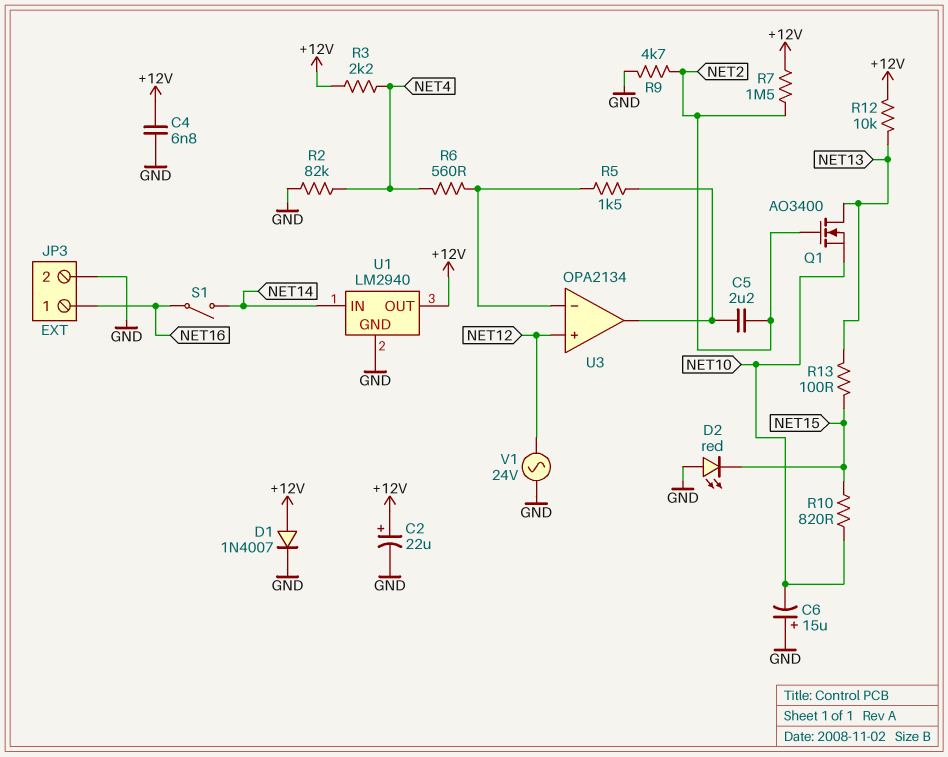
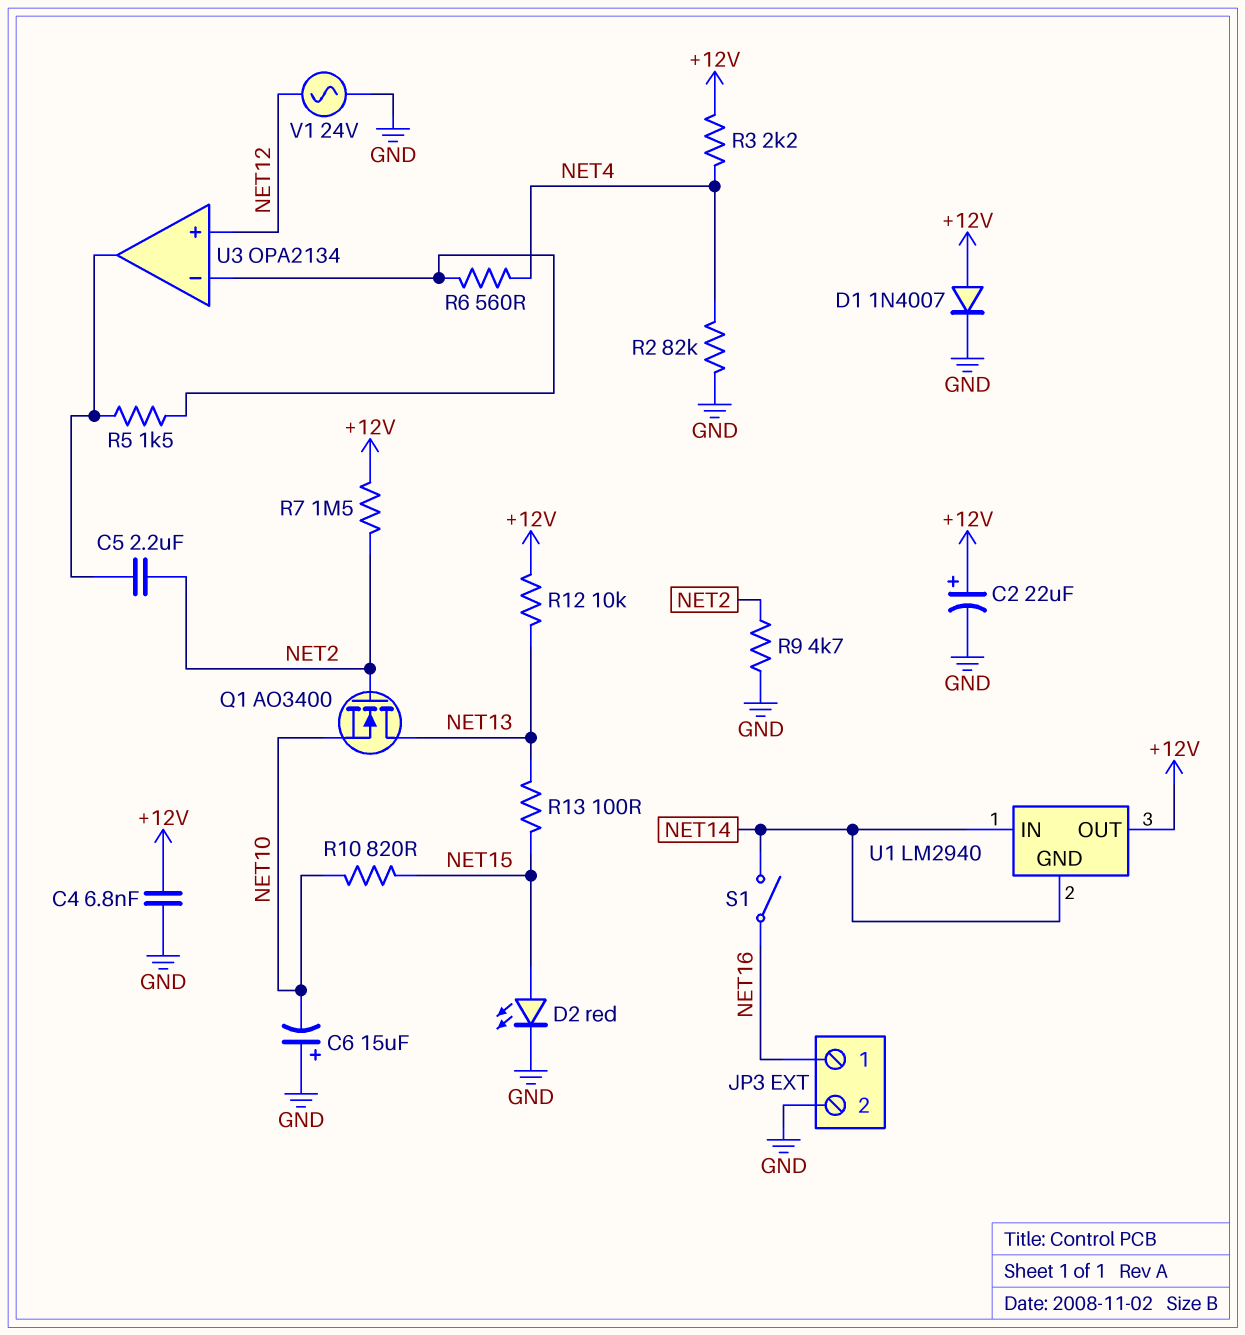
D2: LED red (A GND, K NET15) -> LED red (A NET15, K GND)
U1 pin GND: GND -> NET14

